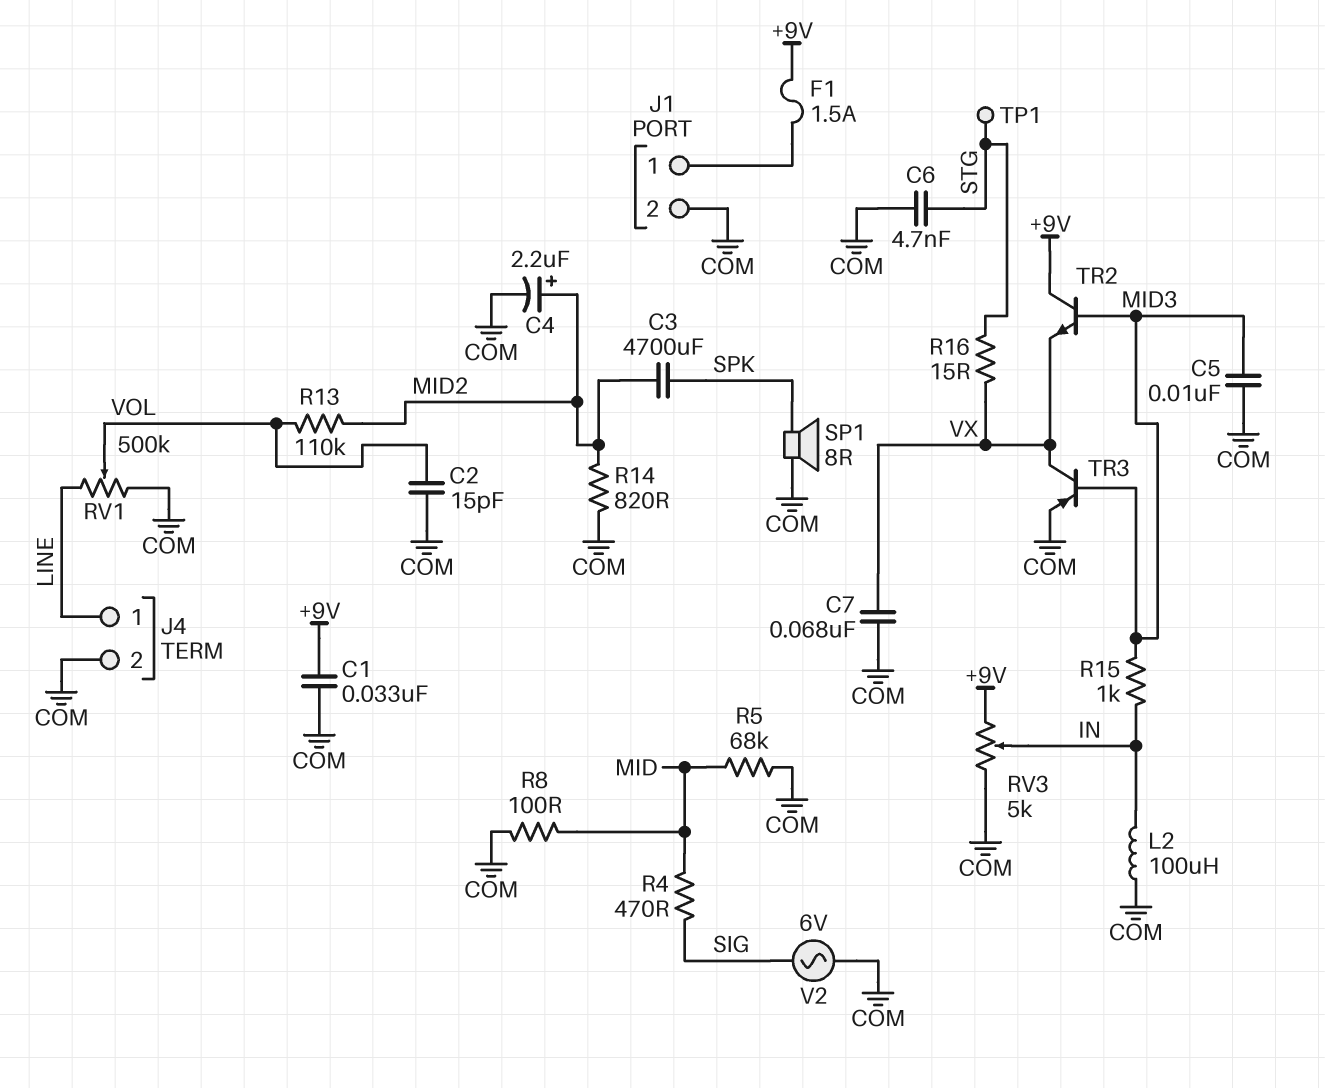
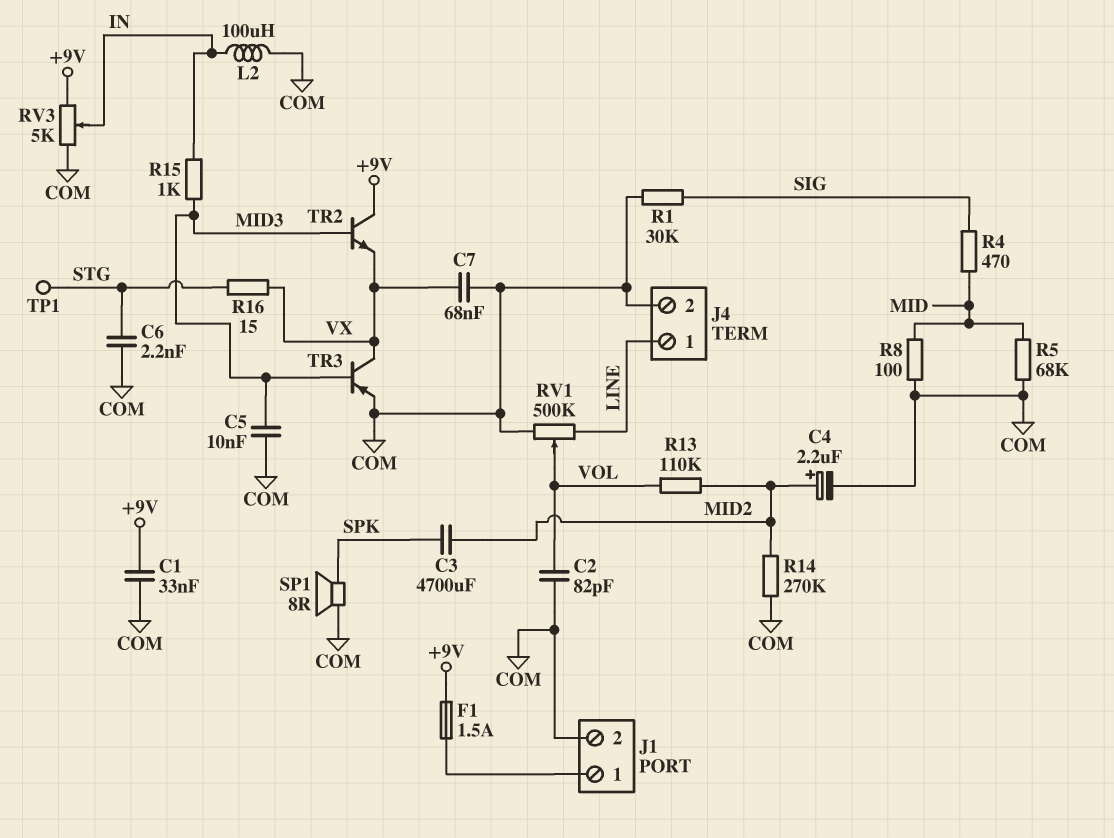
C2: 15pF (COM, VOL) -> 82pF (COM, VOL)
C6: 4.7nF (COM, STG) -> 2.2nF (COM, STG)
R1: none -> 30k (COM, SIG)
R14: 820 (COM, MID2) -> 270k (COM, MID2)
V2: AC 6V (COM, SIG) -> none

